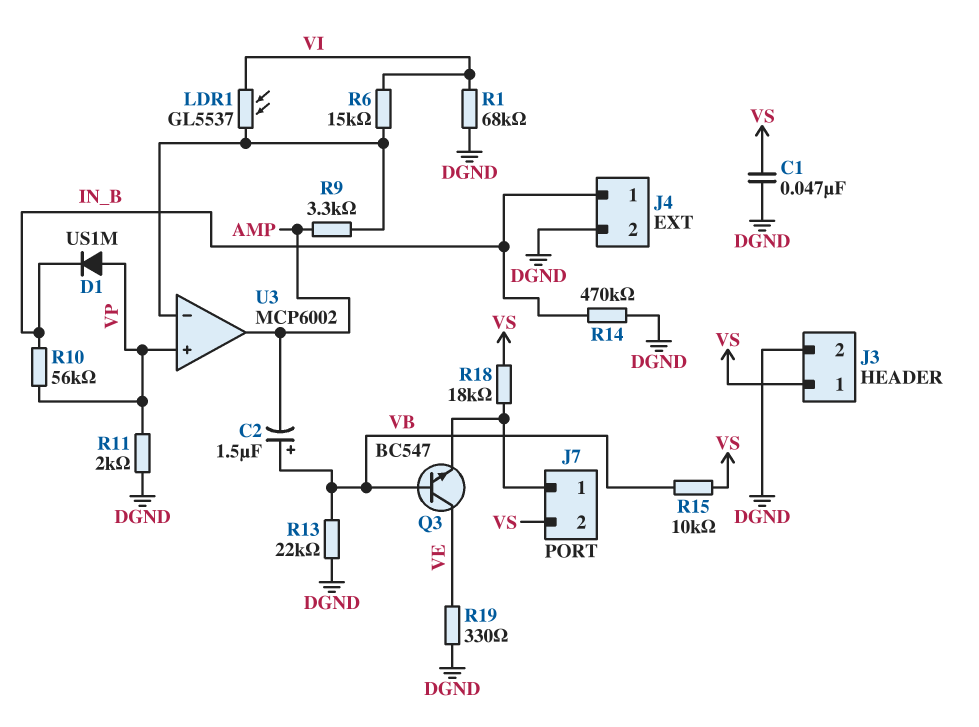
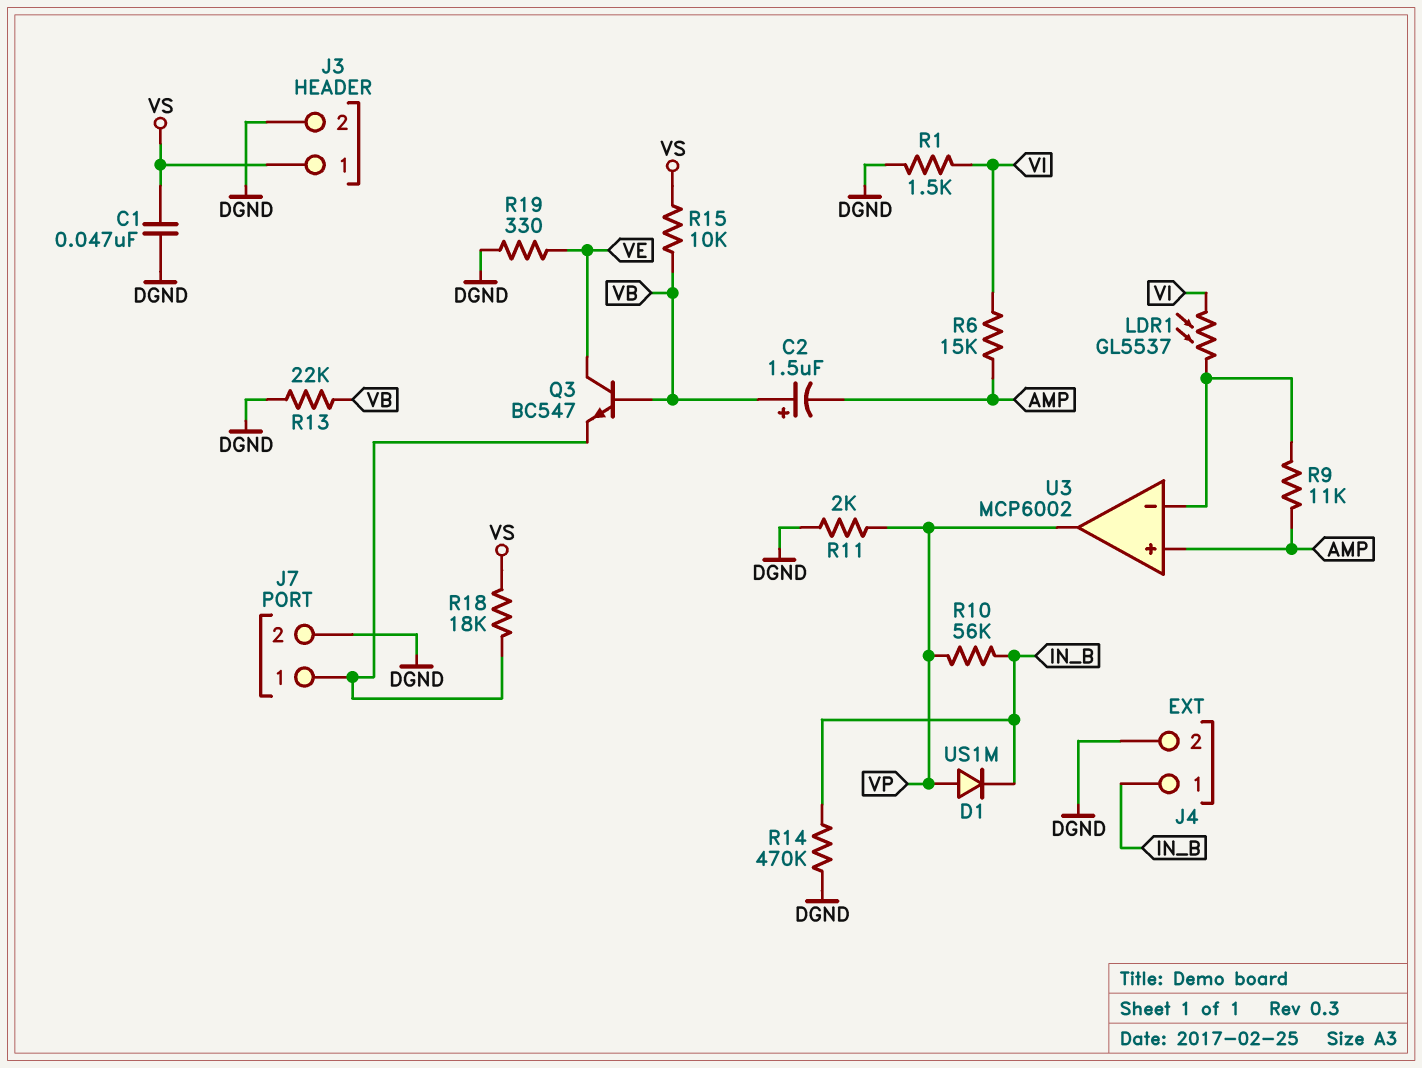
J7 pin 2: VS -> DGND
R1: 68k (DGND, VI) -> 1.5k (DGND, VI)
R6: 15k (U3/in-, VI) -> 15k (AMP, VI)
R9: 3.3k (AMP, U3/in-) -> 11k (AMP, U3/in-)
U3 pin in+: VP -> AMP
U3 pin out: AMP -> VP

